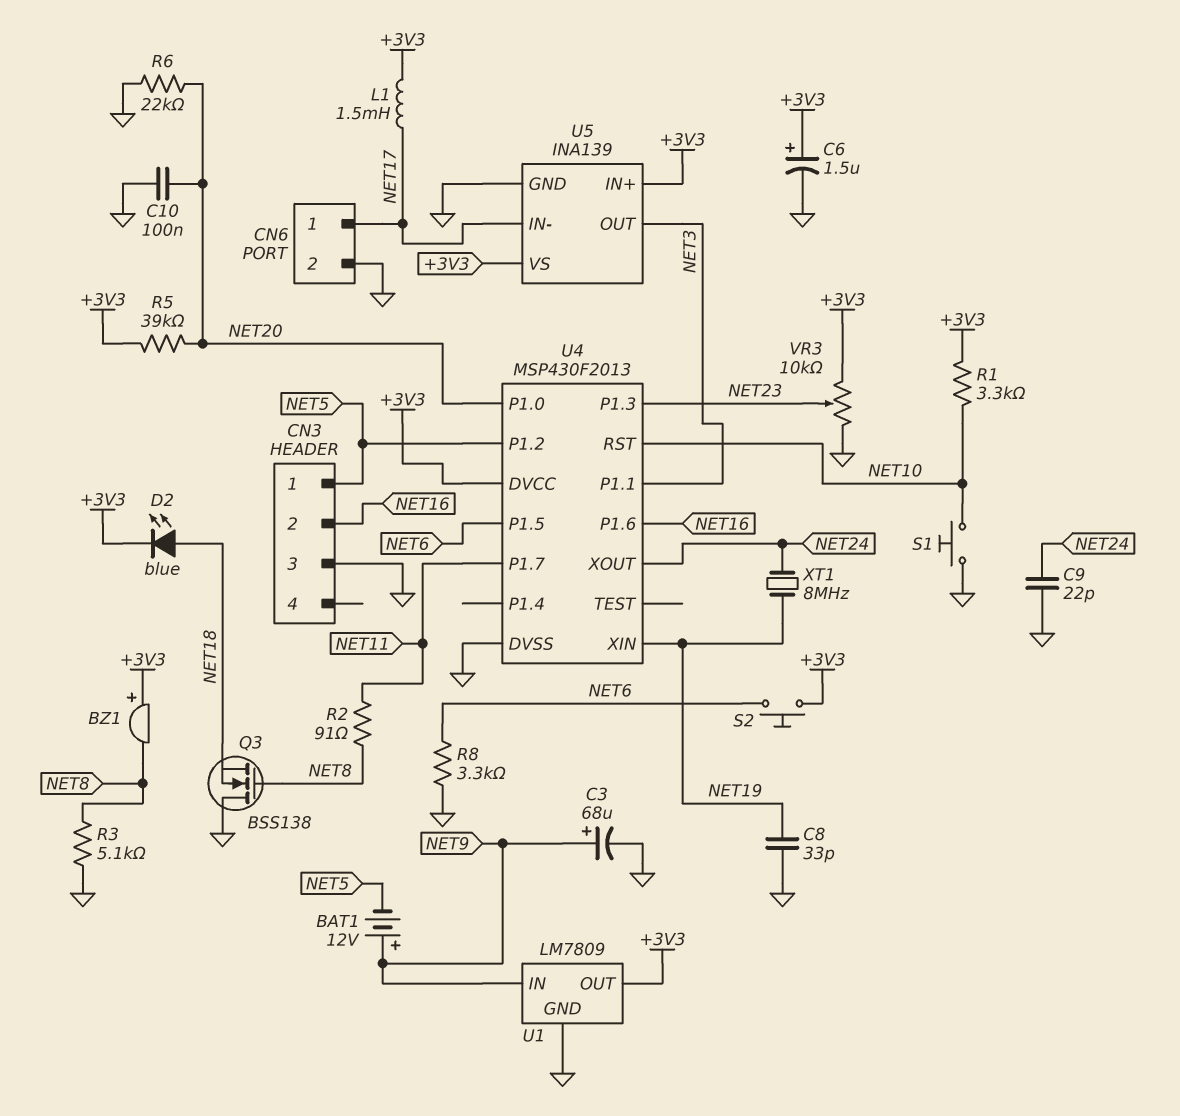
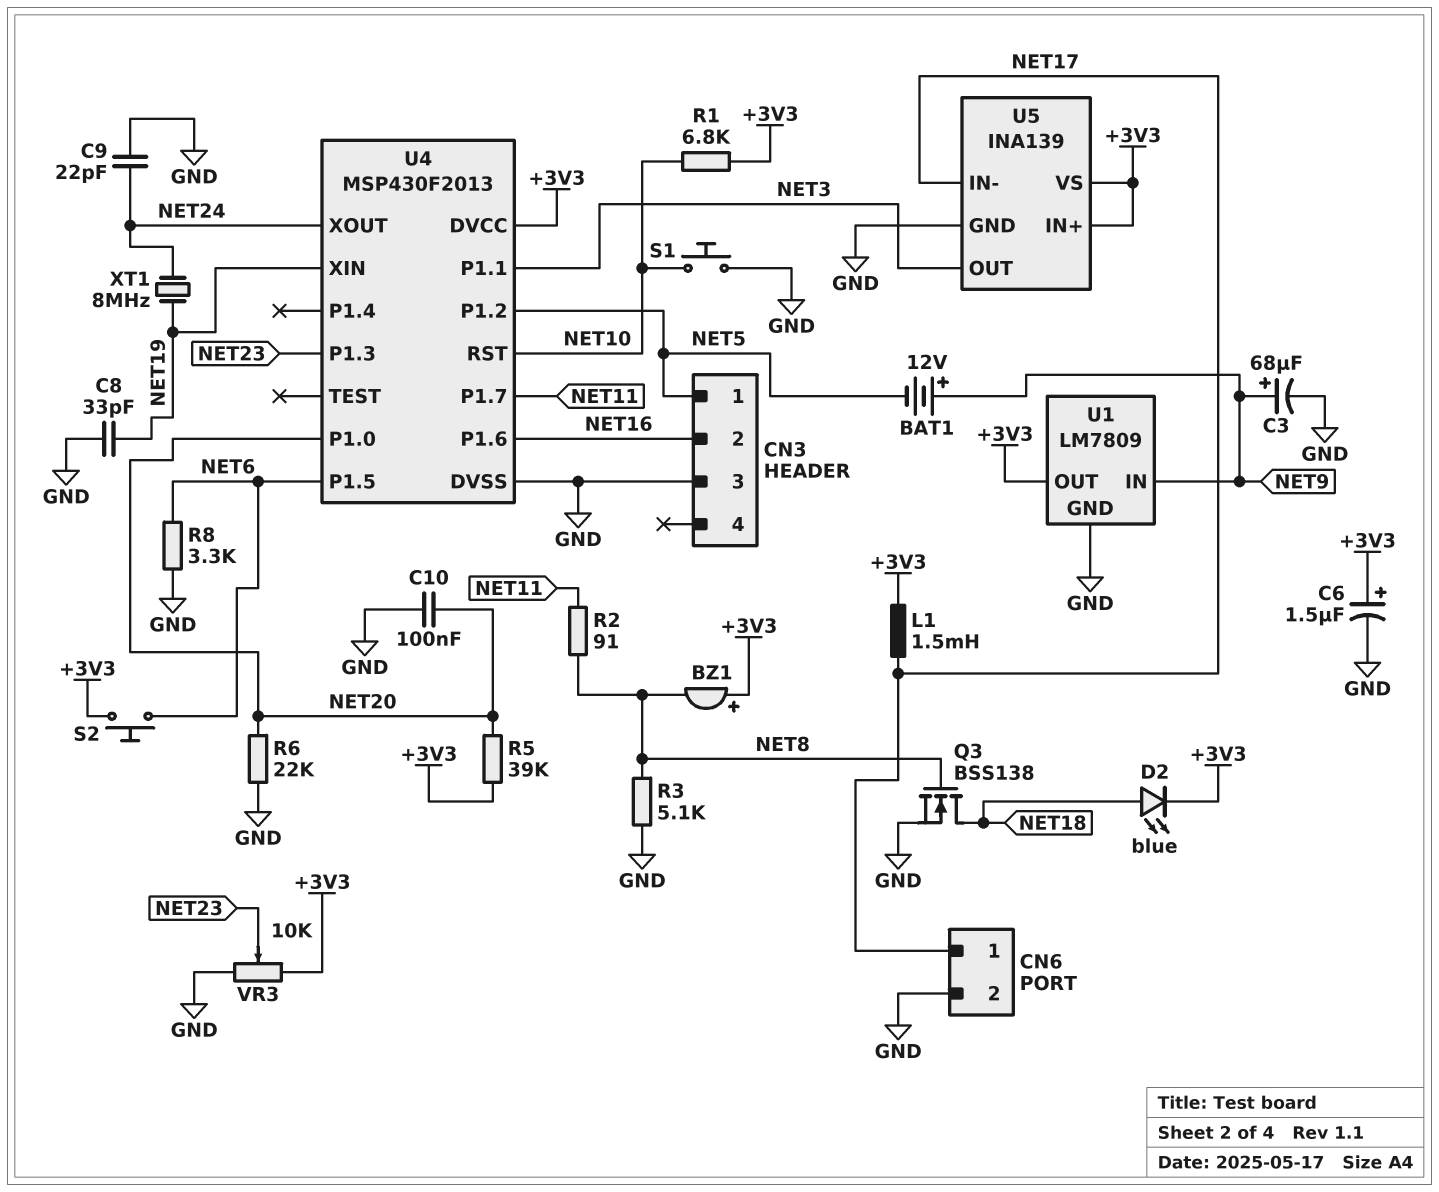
Q3: NMOS BSS138 (G NET8, D GND, S NET18) -> NMOS BSS138 (G NET8, D NET18, S GND)
R1: 3.3k (+3V3, NET10) -> 6.8k (+3V3, NET10)

